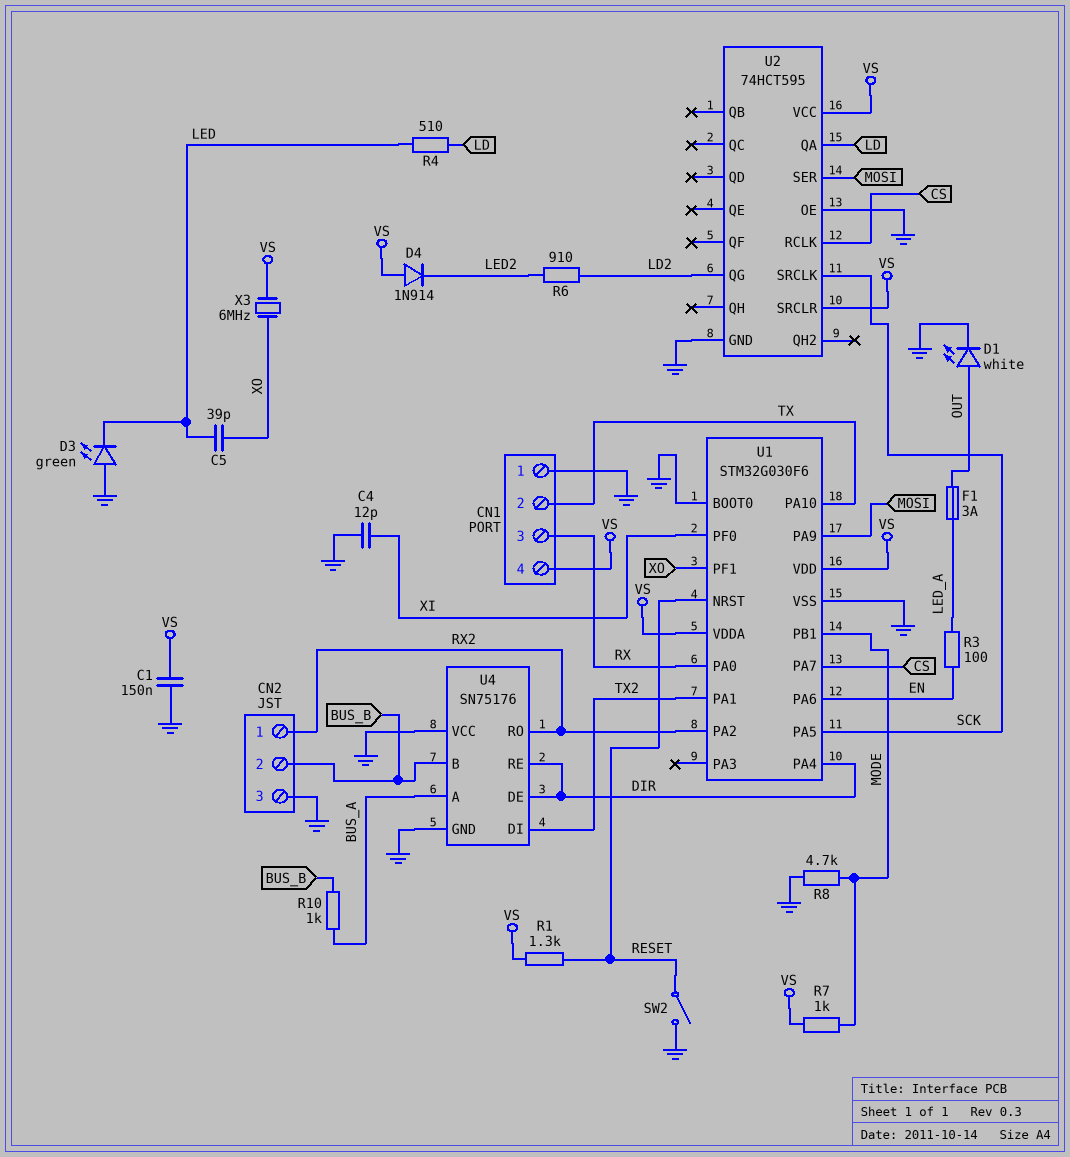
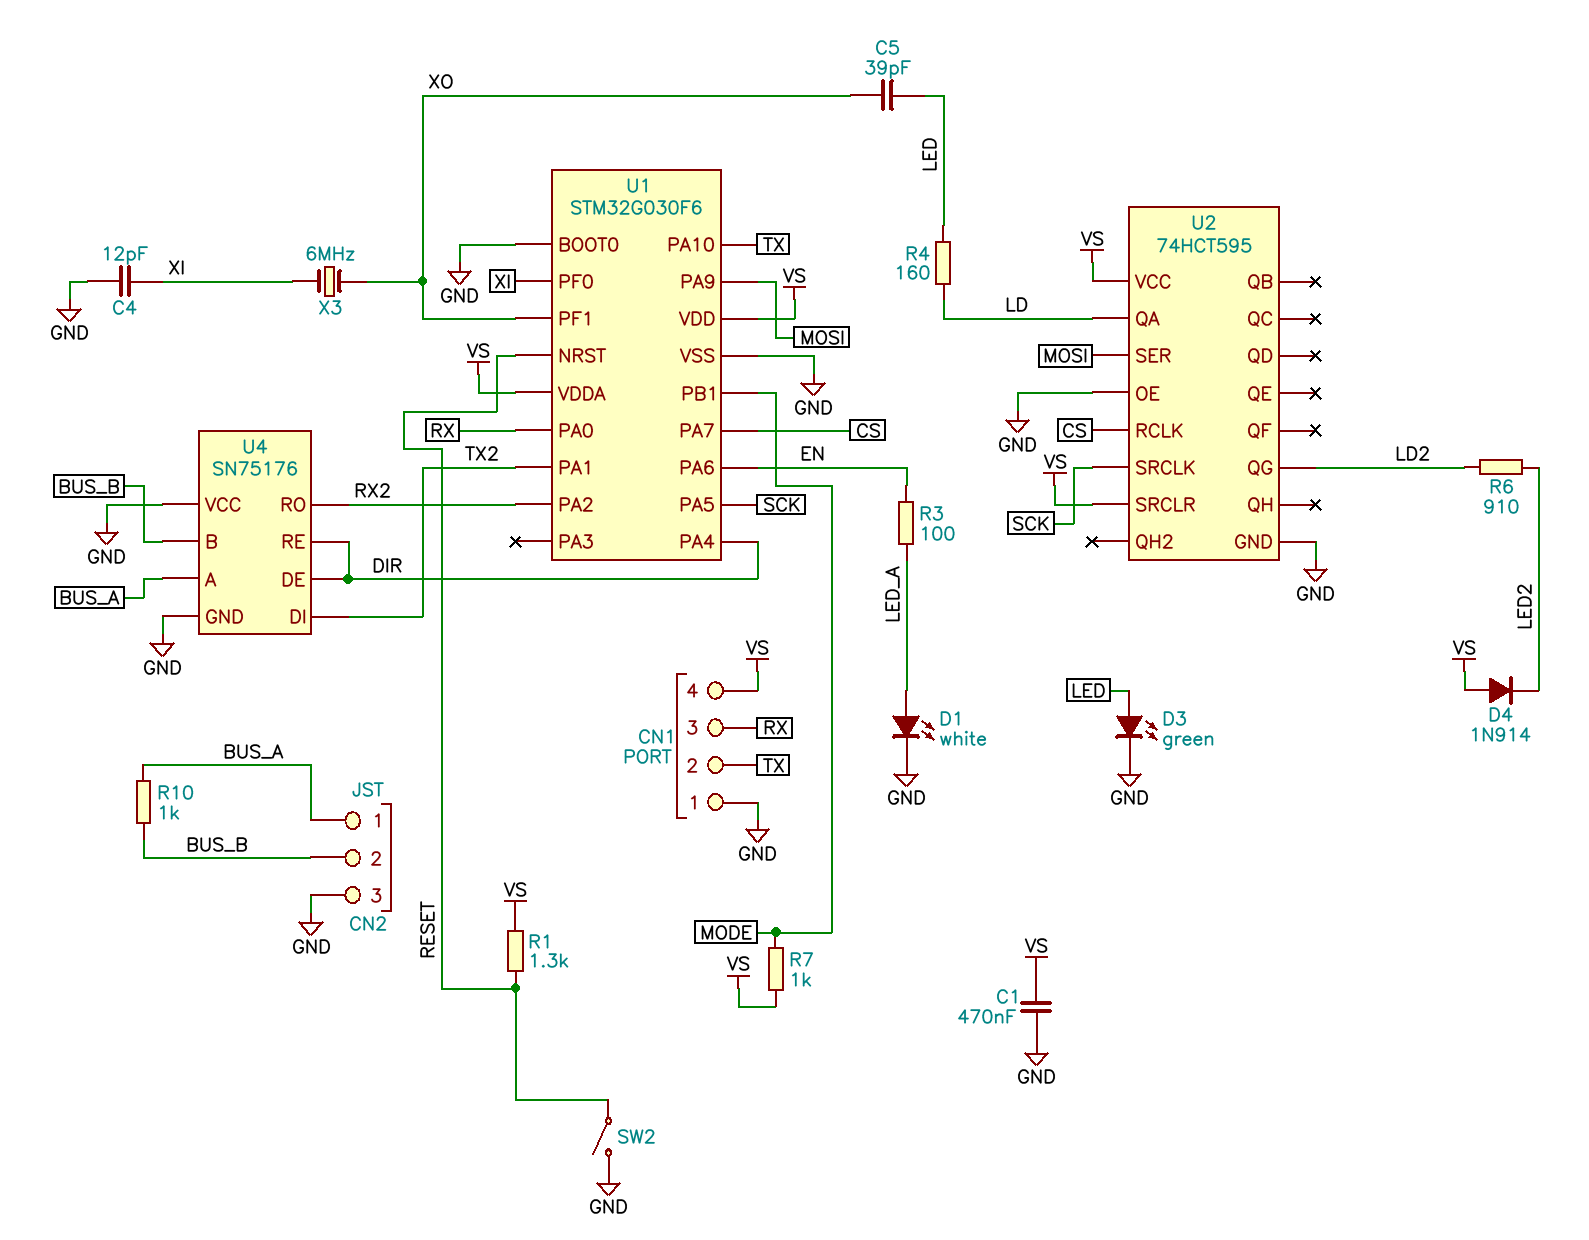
C1: 150nF (GND, VS) -> 470nF (GND, VS)
CN2 pin 1: RX2 -> BUS_A
D1: LED white (A OUT, K GND) -> LED white (A LED_A, K GND)
D3: LED green (A GND, K LED) -> LED green (A LED, K GND)
F1: 3A (LED_A, OUT) -> none
R4: 510 (LD, LED) -> 160 (LD, LED)
R8: 4.7k (GND, MODE) -> none
X3: 6MHz (VS, XO) -> 6MHz (XI, XO)

